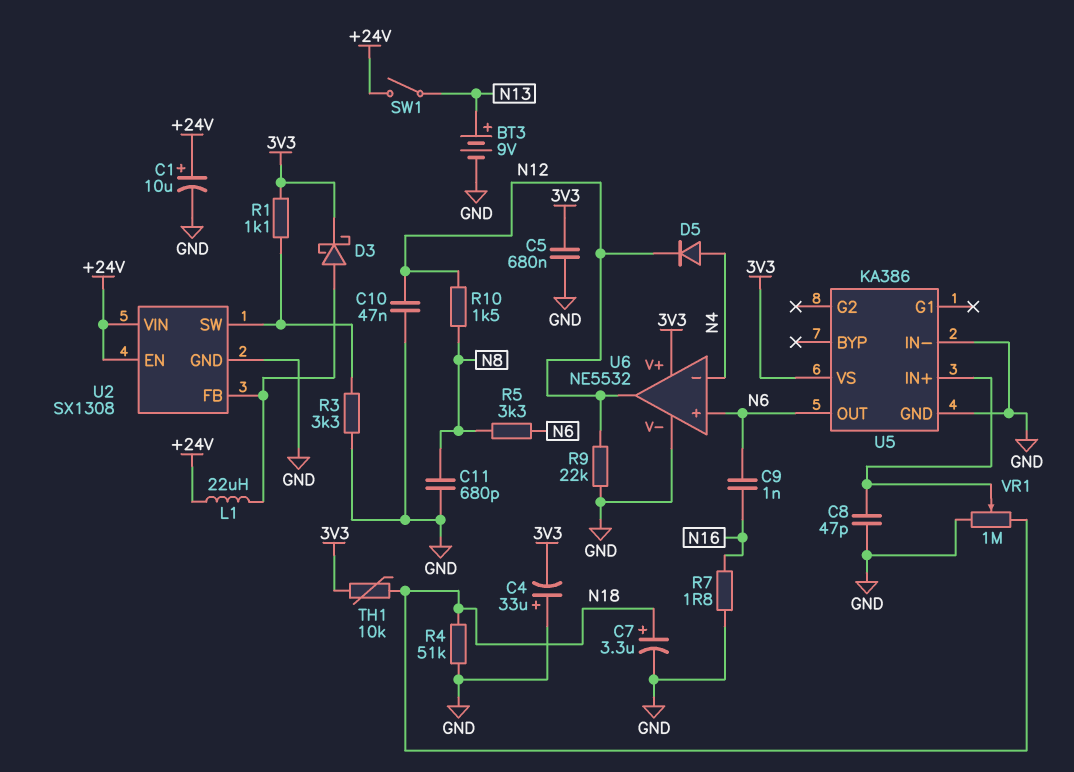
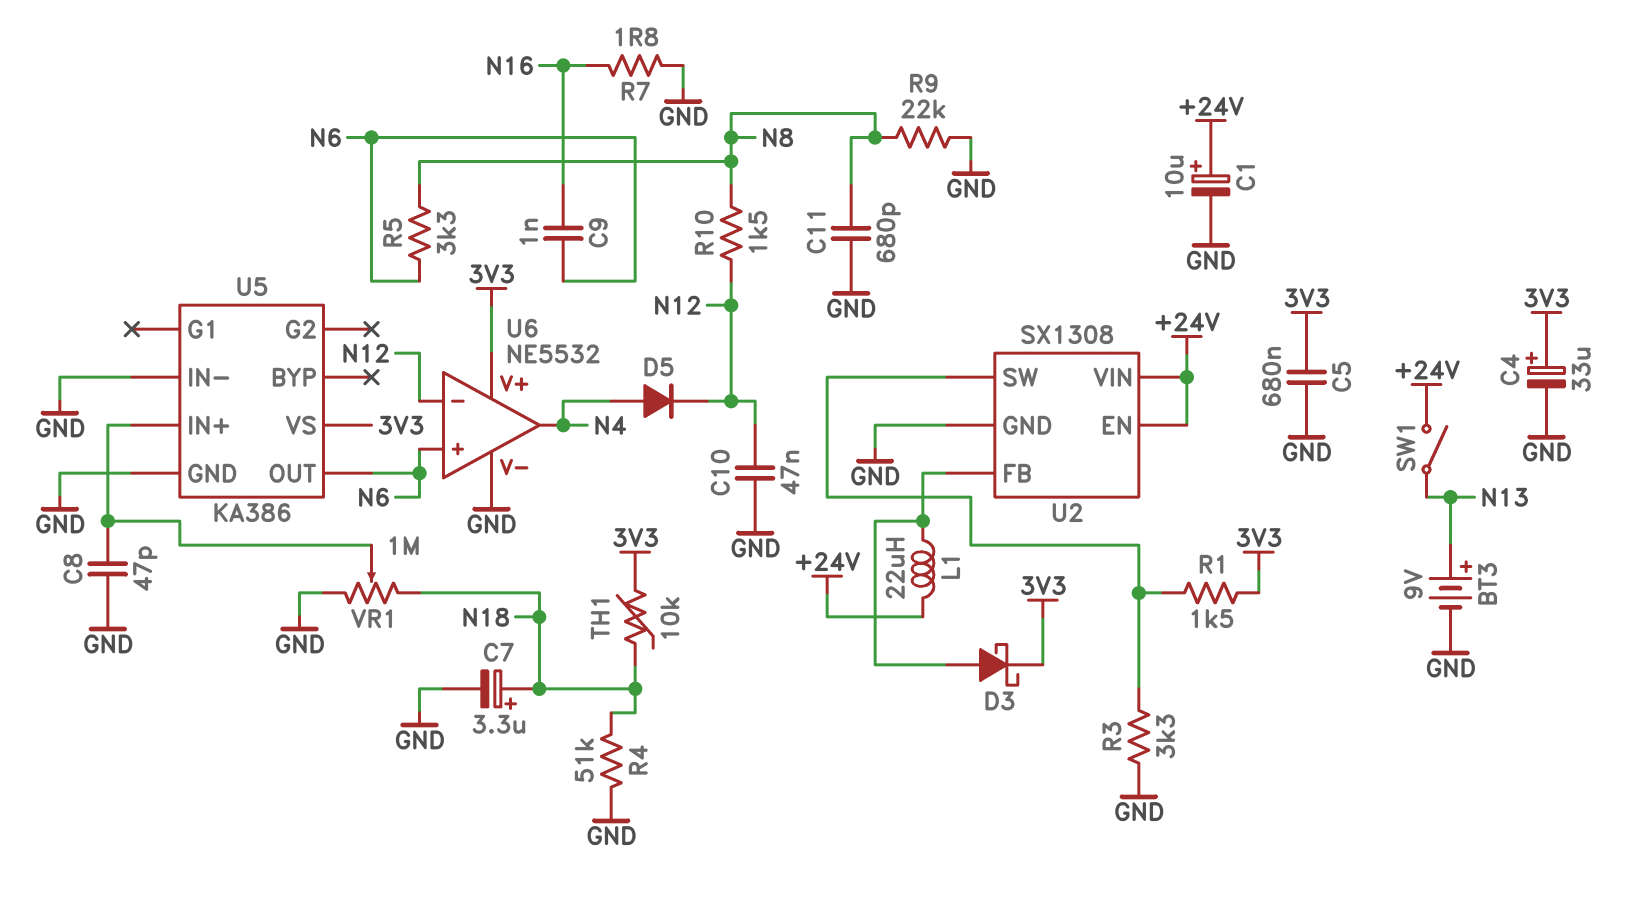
C4: 33uF (plus GND, minus 3V3) -> 33uF (plus 3V3, minus GND)
R1: 1.1k (3V3, U2/SW) -> 1.5k (3V3, U2/SW)
R9: 22k (GND, N12) -> 22k (GND, N8)
U6 pin in-: N4 -> N12
U6 pin out: N12 -> N4

